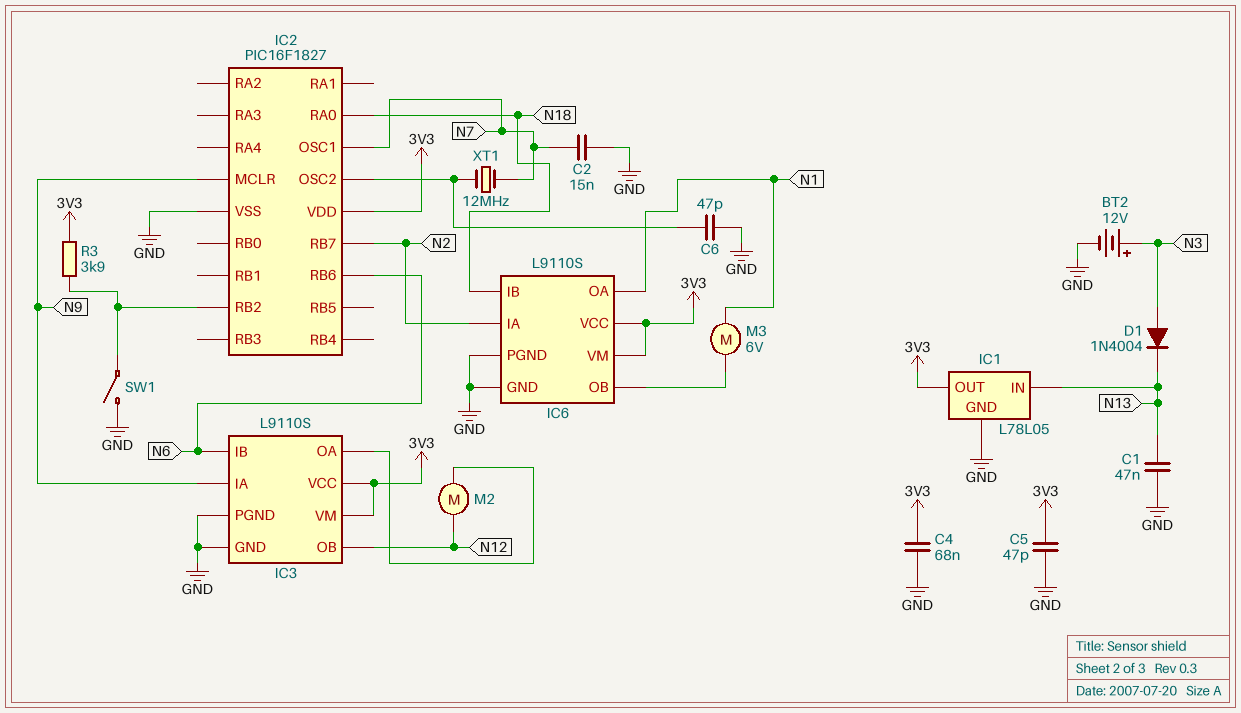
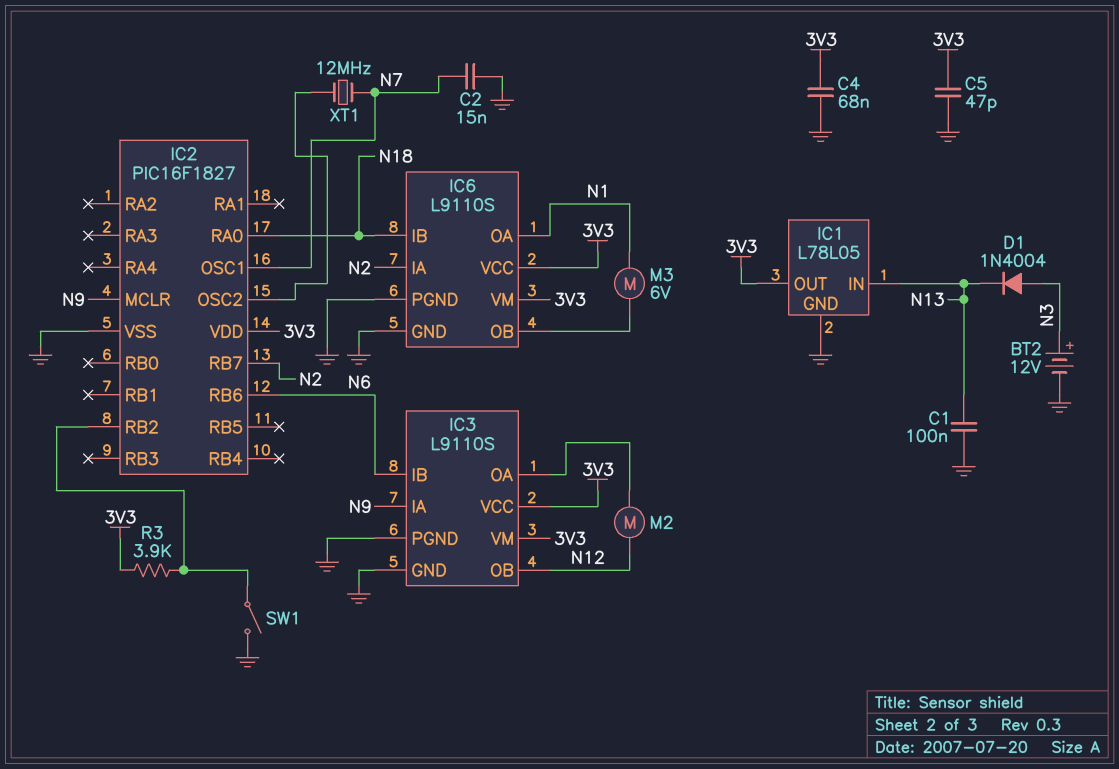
C1: 47nF (GND, N13) -> 100nF (GND, N13)
C6: 47pF (GND, IC2/OSC2) -> none

